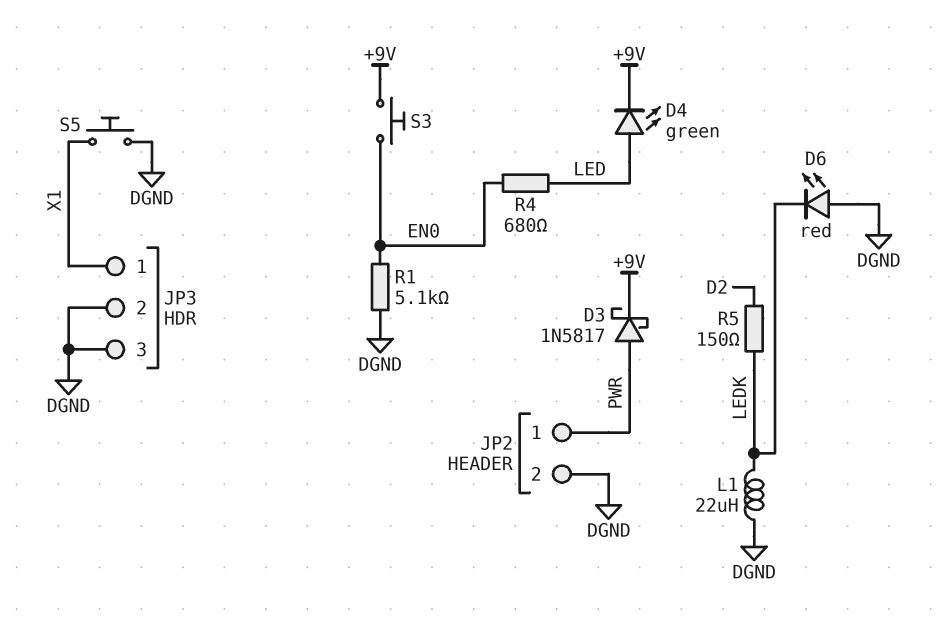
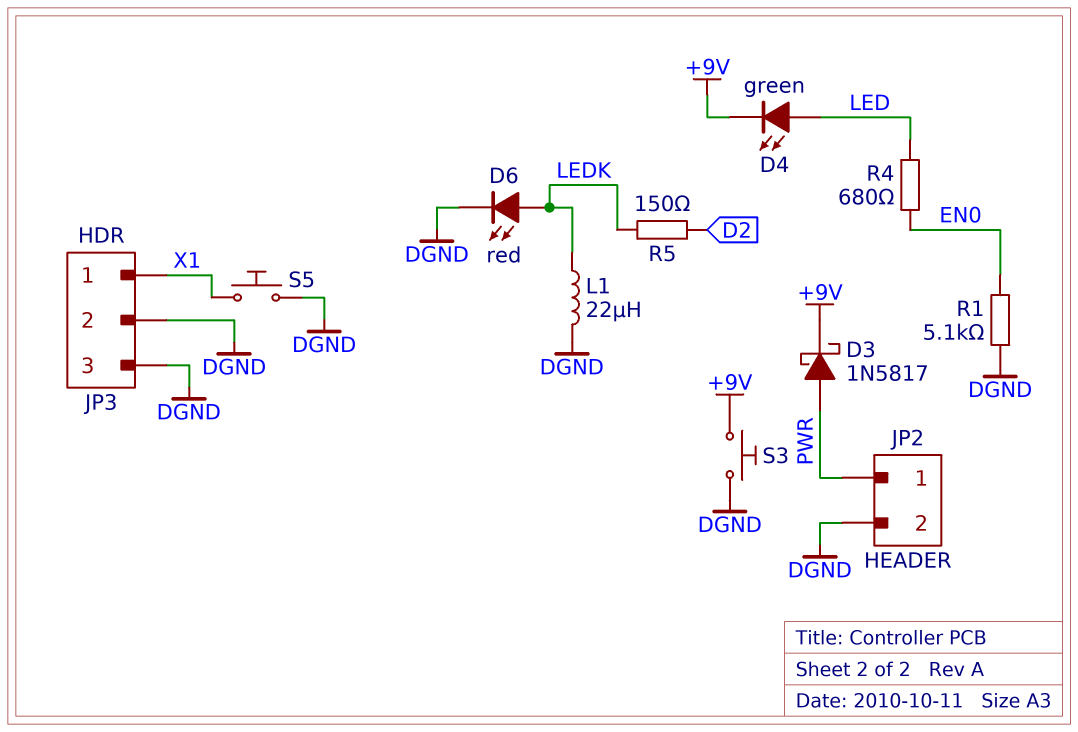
D6: LED red (A DGND, K LEDK) -> LED red (A LEDK, K DGND)
S3: button (+9V, EN0) -> button (+9V, DGND)

